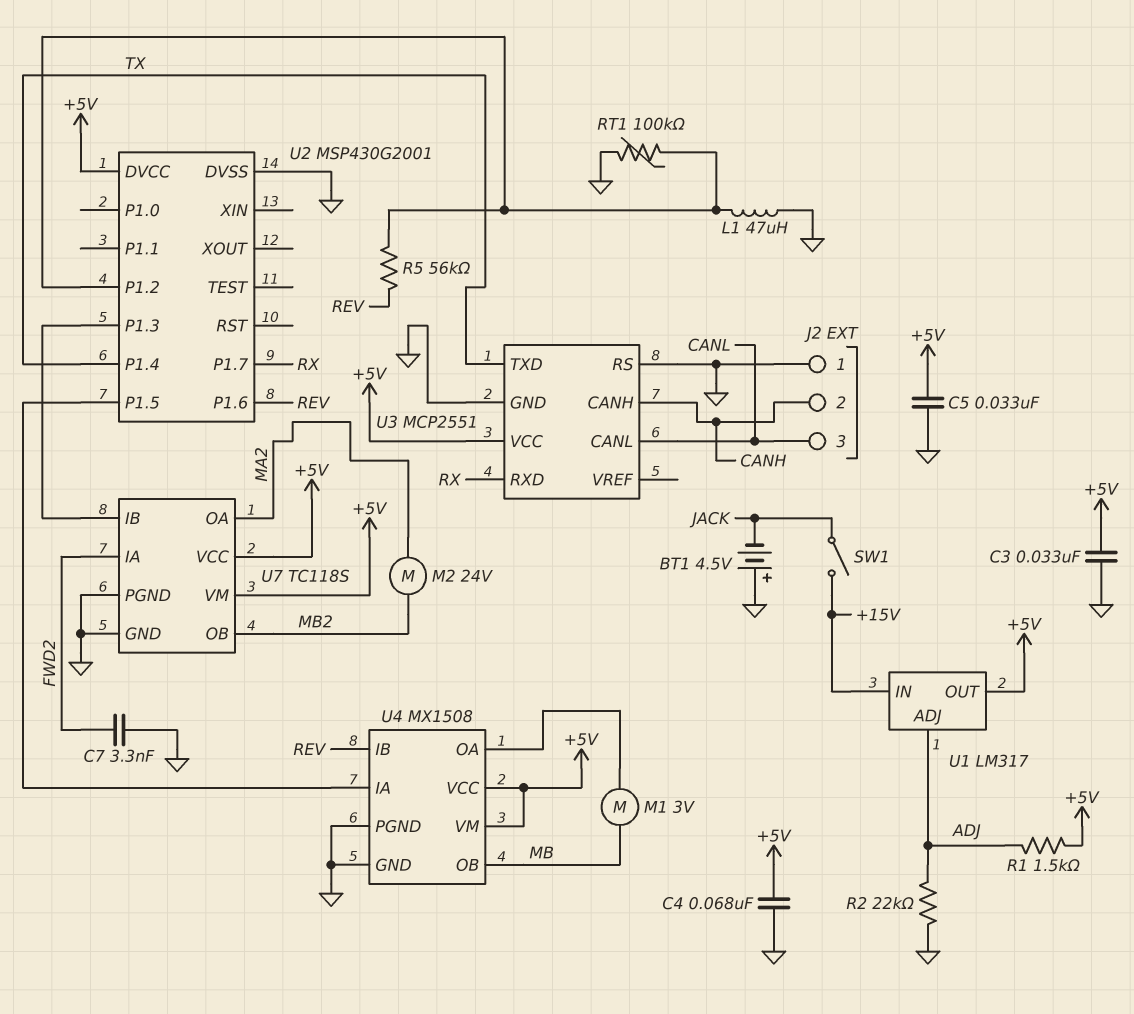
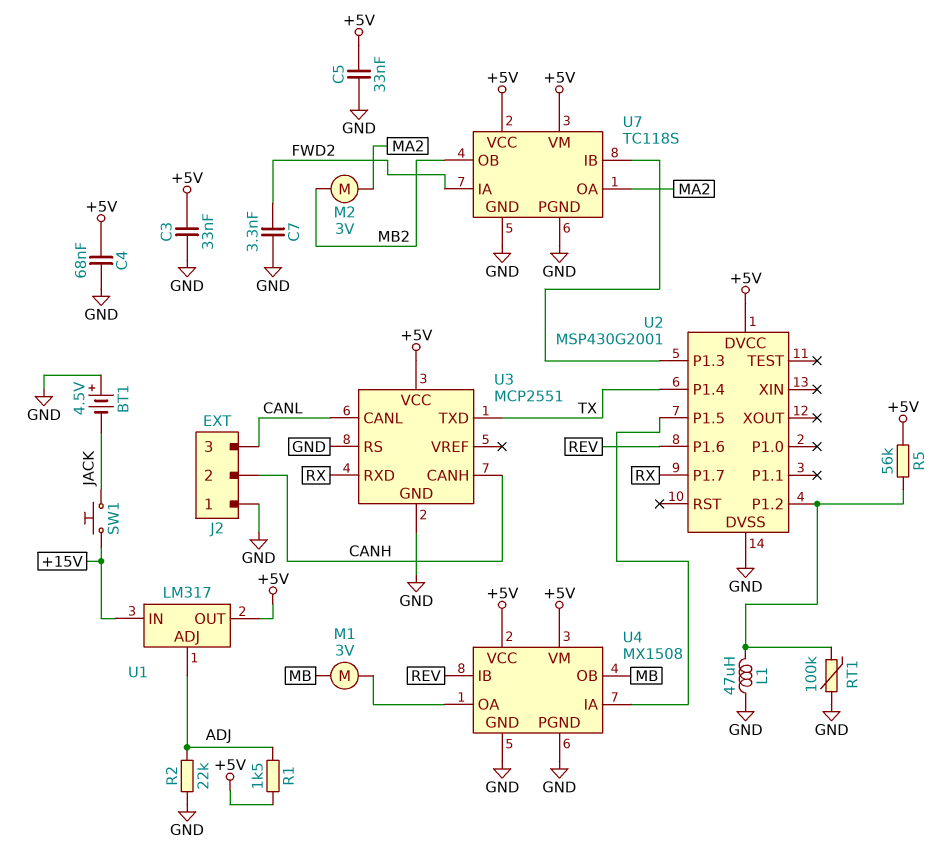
M2: motor 24V (MA2, MB2) -> motor 3V (MA2, MB2)
R5: 56k (REV, U2/P1.2) -> 56k (+5V, U2/P1.2)
SW1: switch (+15V, JACK) -> button (+15V, JACK)

